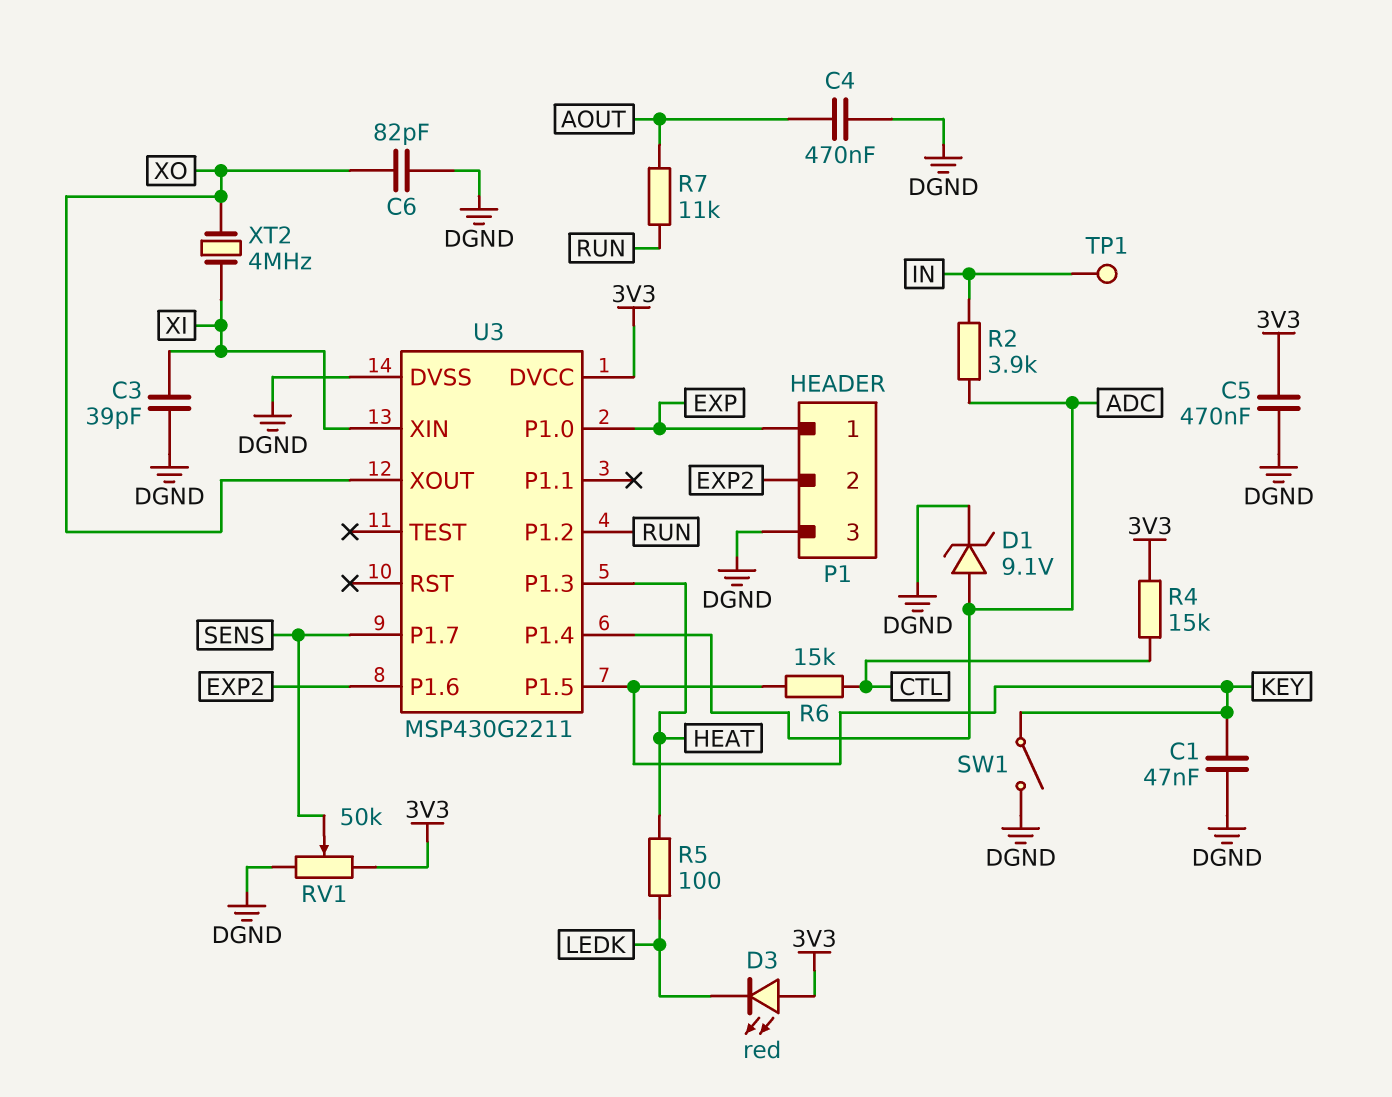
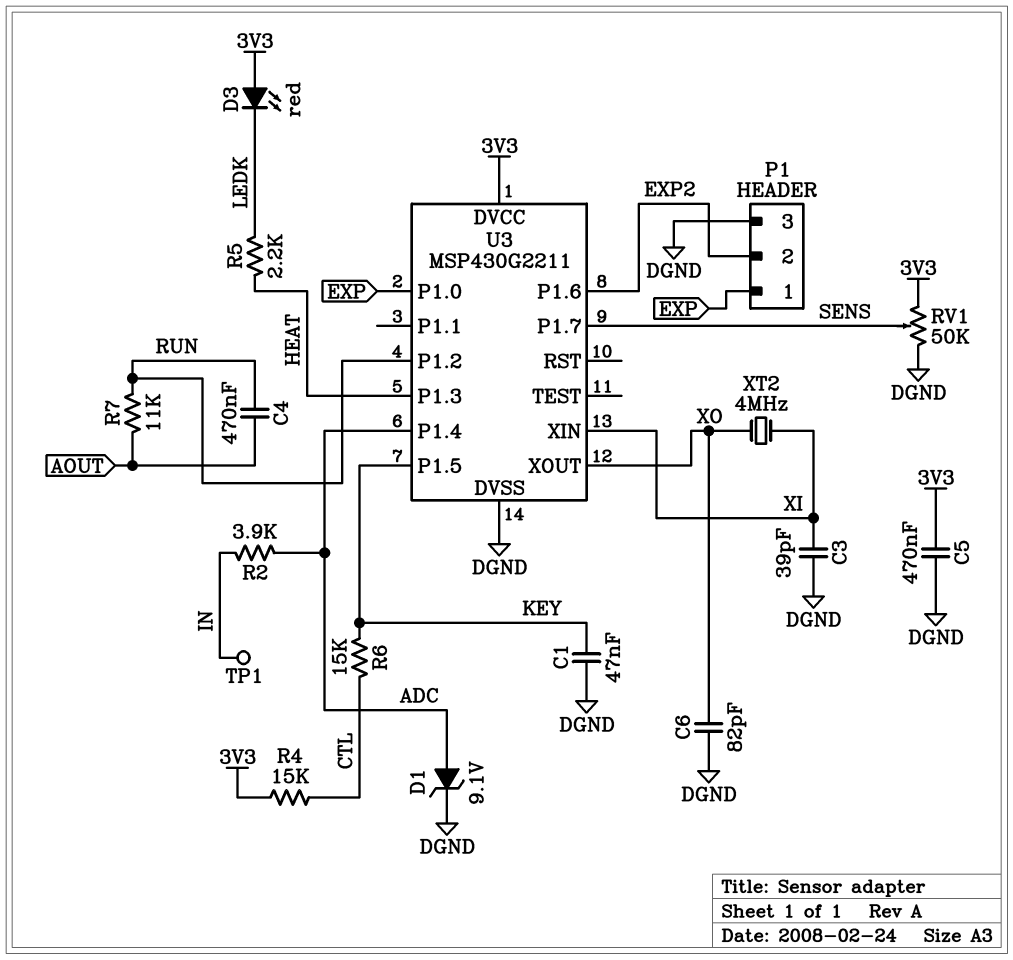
C4: 470nF (AOUT, DGND) -> 470nF (AOUT, RUN)
R5: 100 (HEAT, LEDK) -> 2.2k (HEAT, LEDK)
SW1: switch (DGND, KEY) -> none

